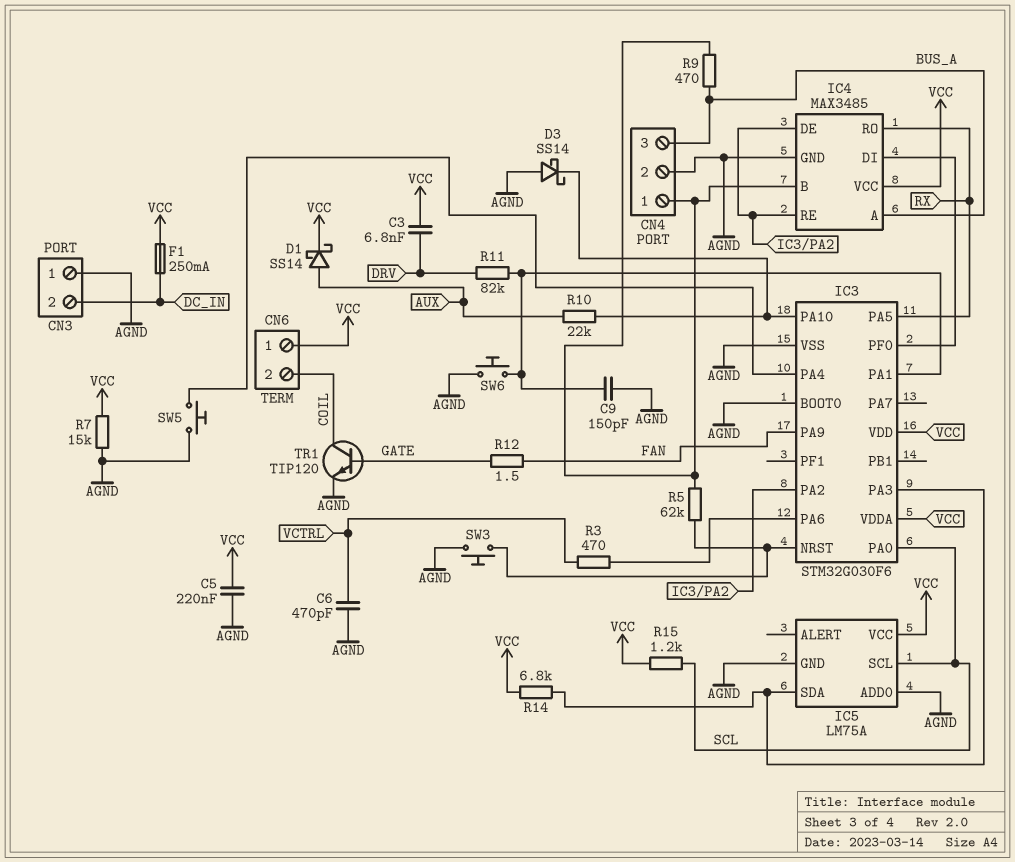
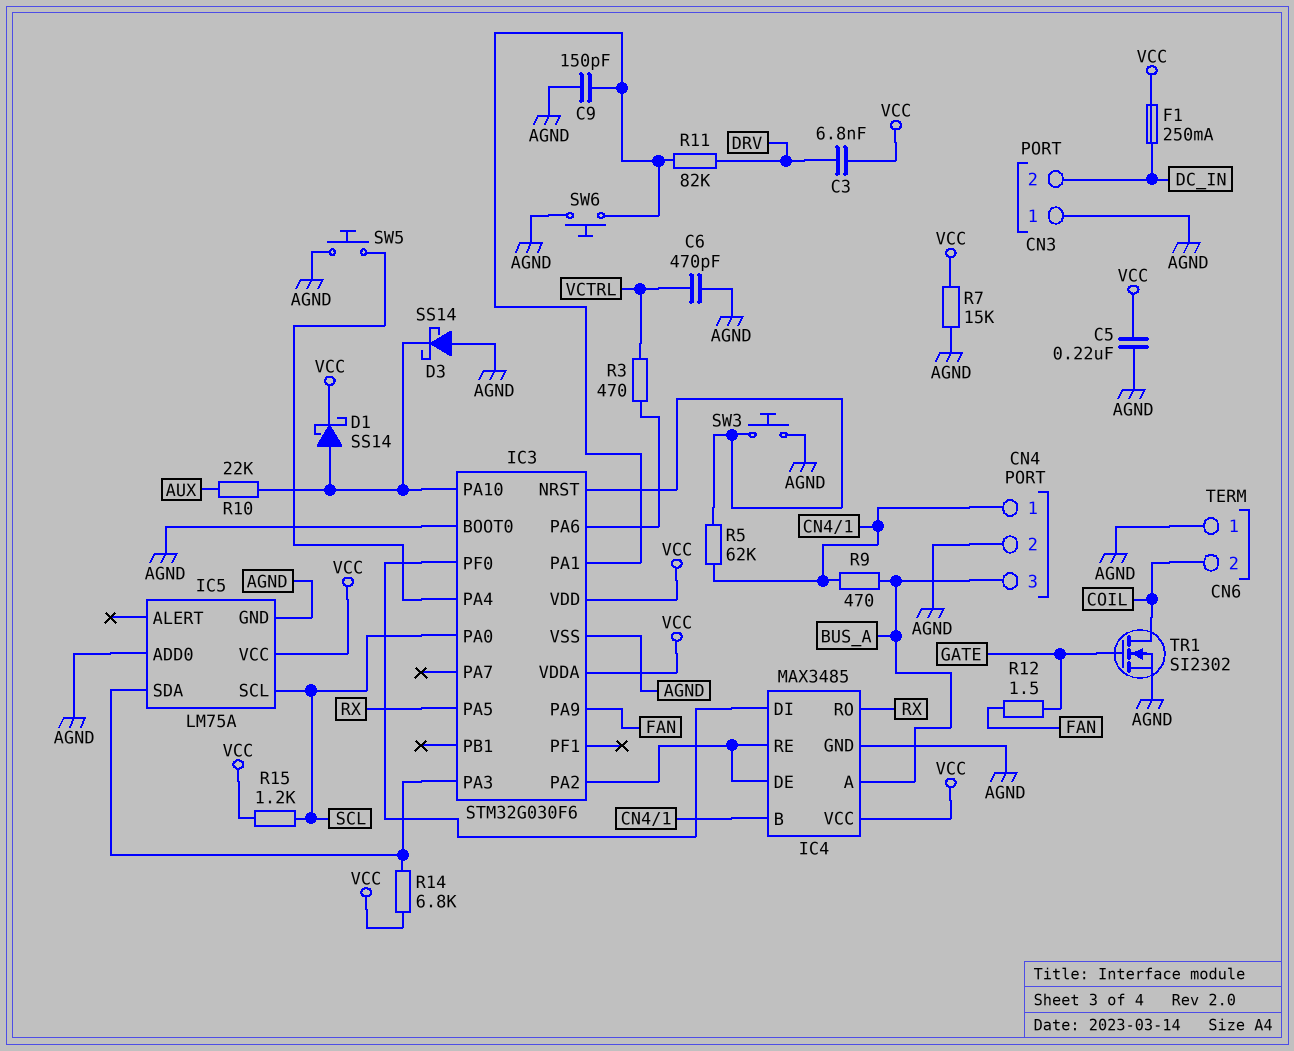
CN6 pin 1: VCC -> AGND
D1: schottky SS14 (A AUX, K VCC) -> schottky SS14 (A IC3/PA10, K VCC)
TR1: NPN TIP120 (B GATE, C COIL, E AGND) -> NMOS SI2302 (G GATE, D COIL, S AGND)

